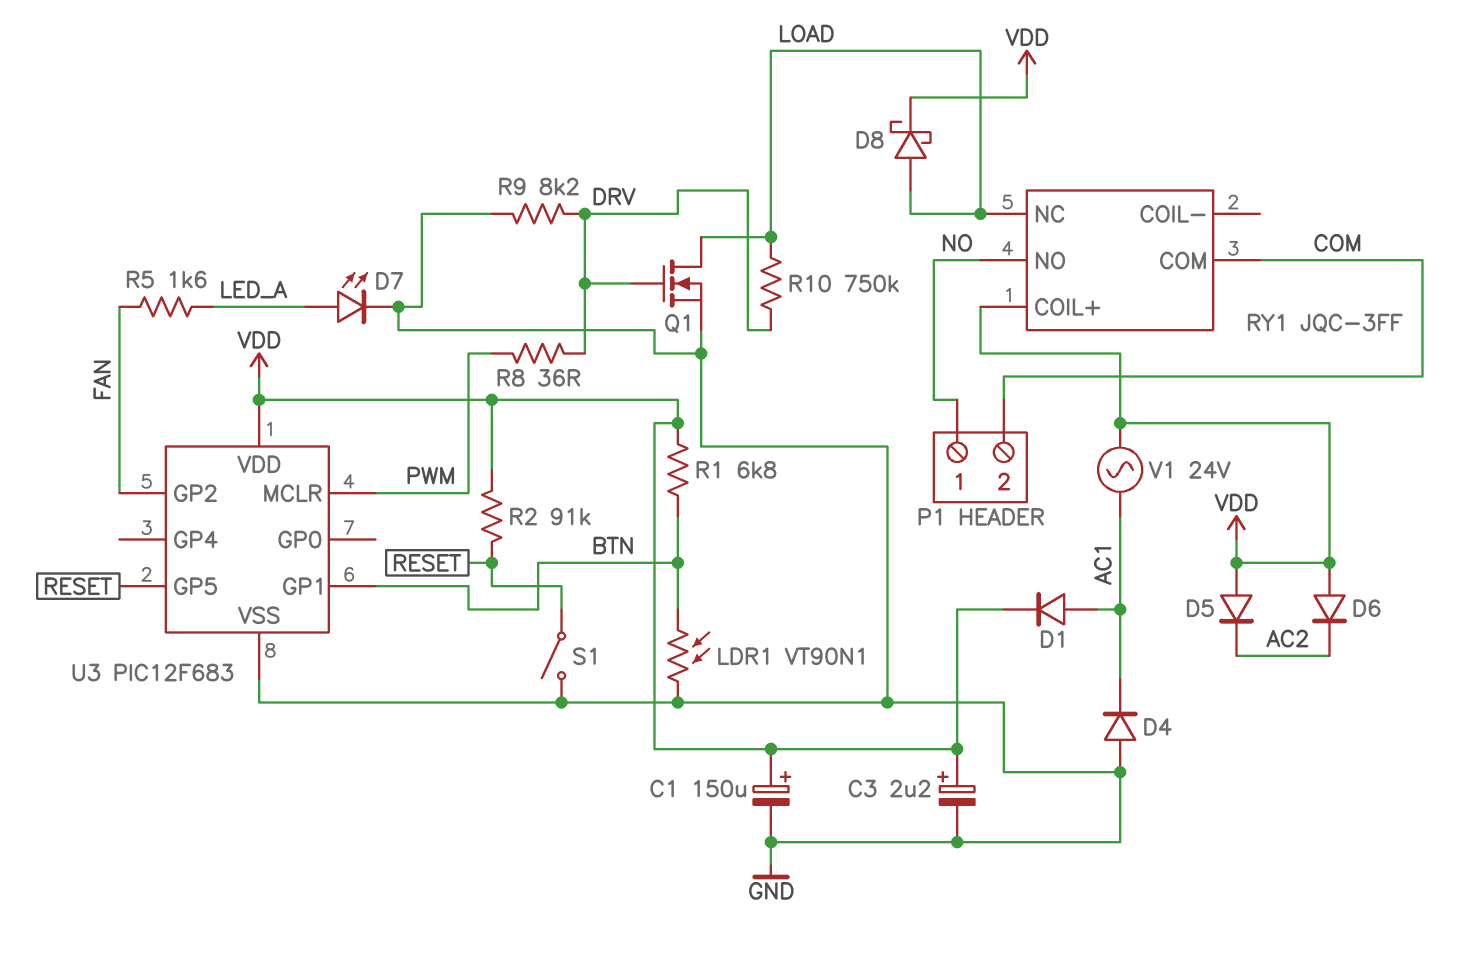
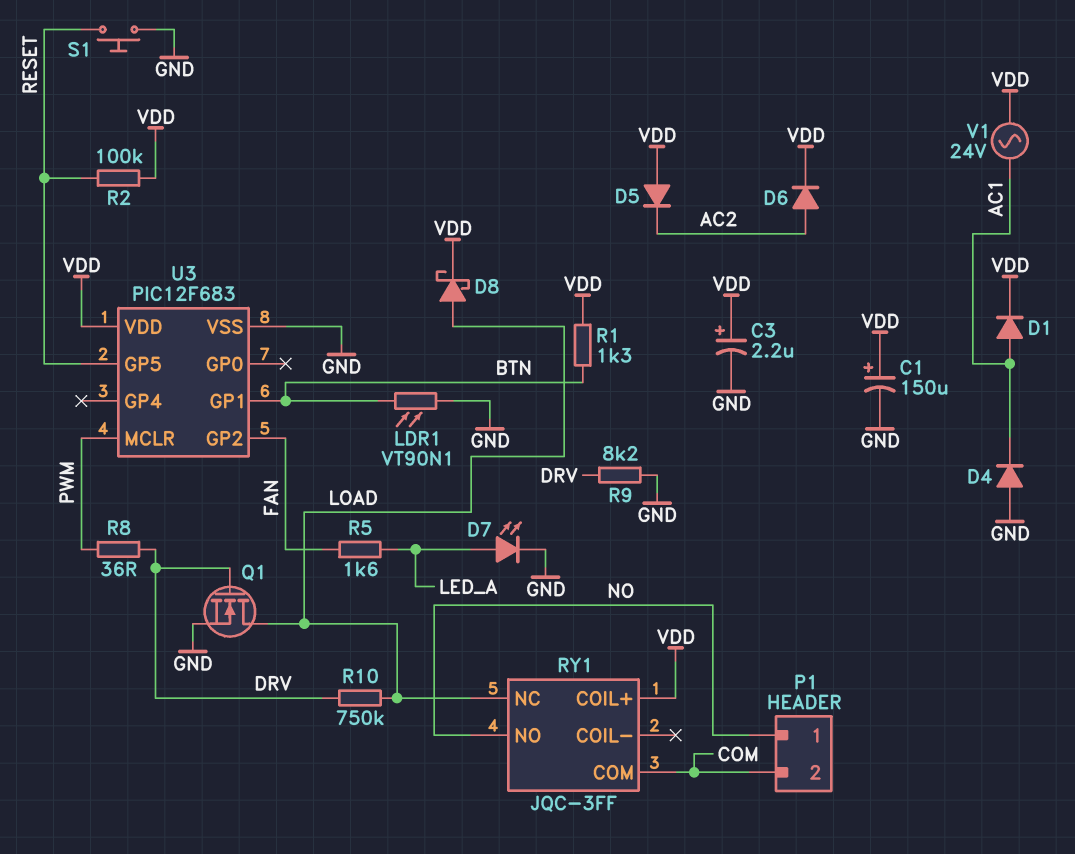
D6: diode (A VDD, K AC2) -> diode (A AC2, K VDD)
R1: 6.8k (BTN, VDD) -> 1.3k (BTN, VDD)
R2: 91k (RESET, VDD) -> 100k (RESET, VDD)
S1: switch (GND, RESET) -> button (GND, RESET)

